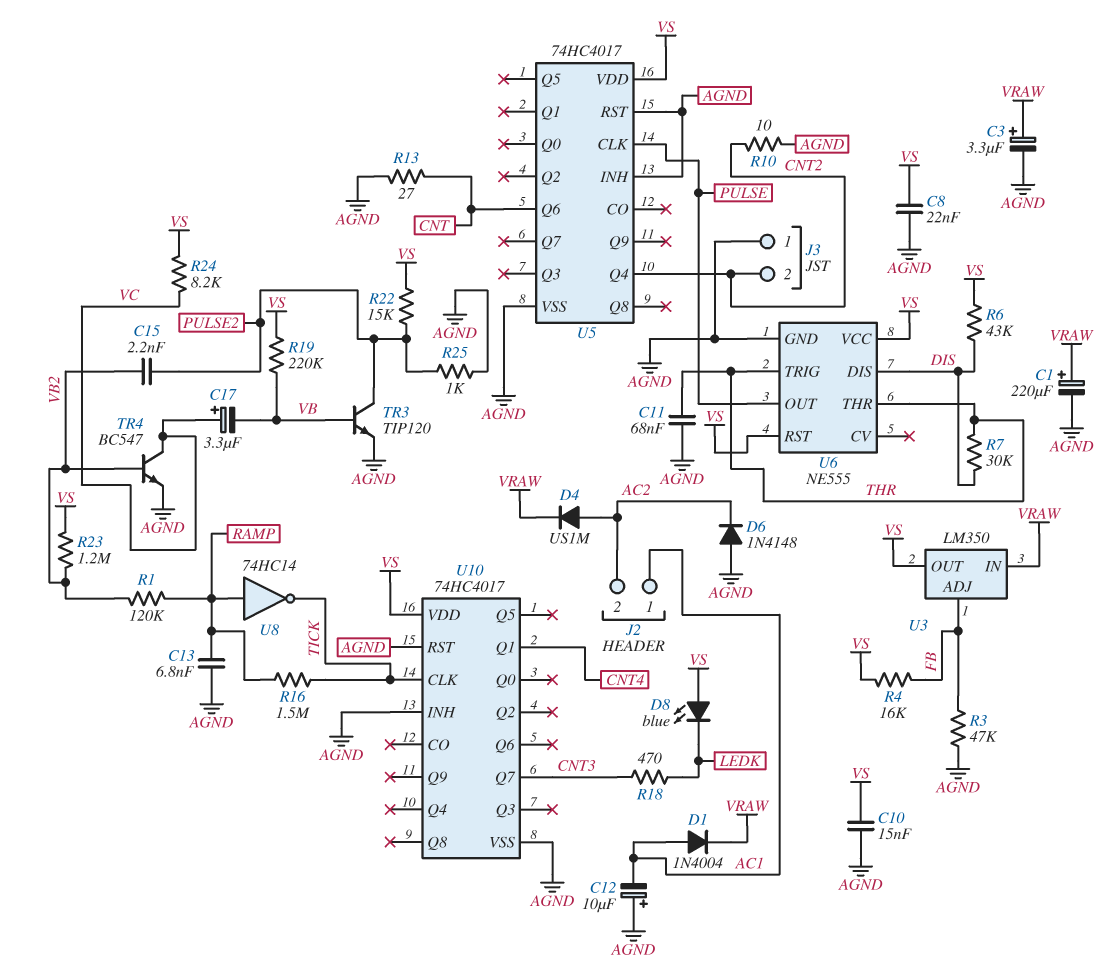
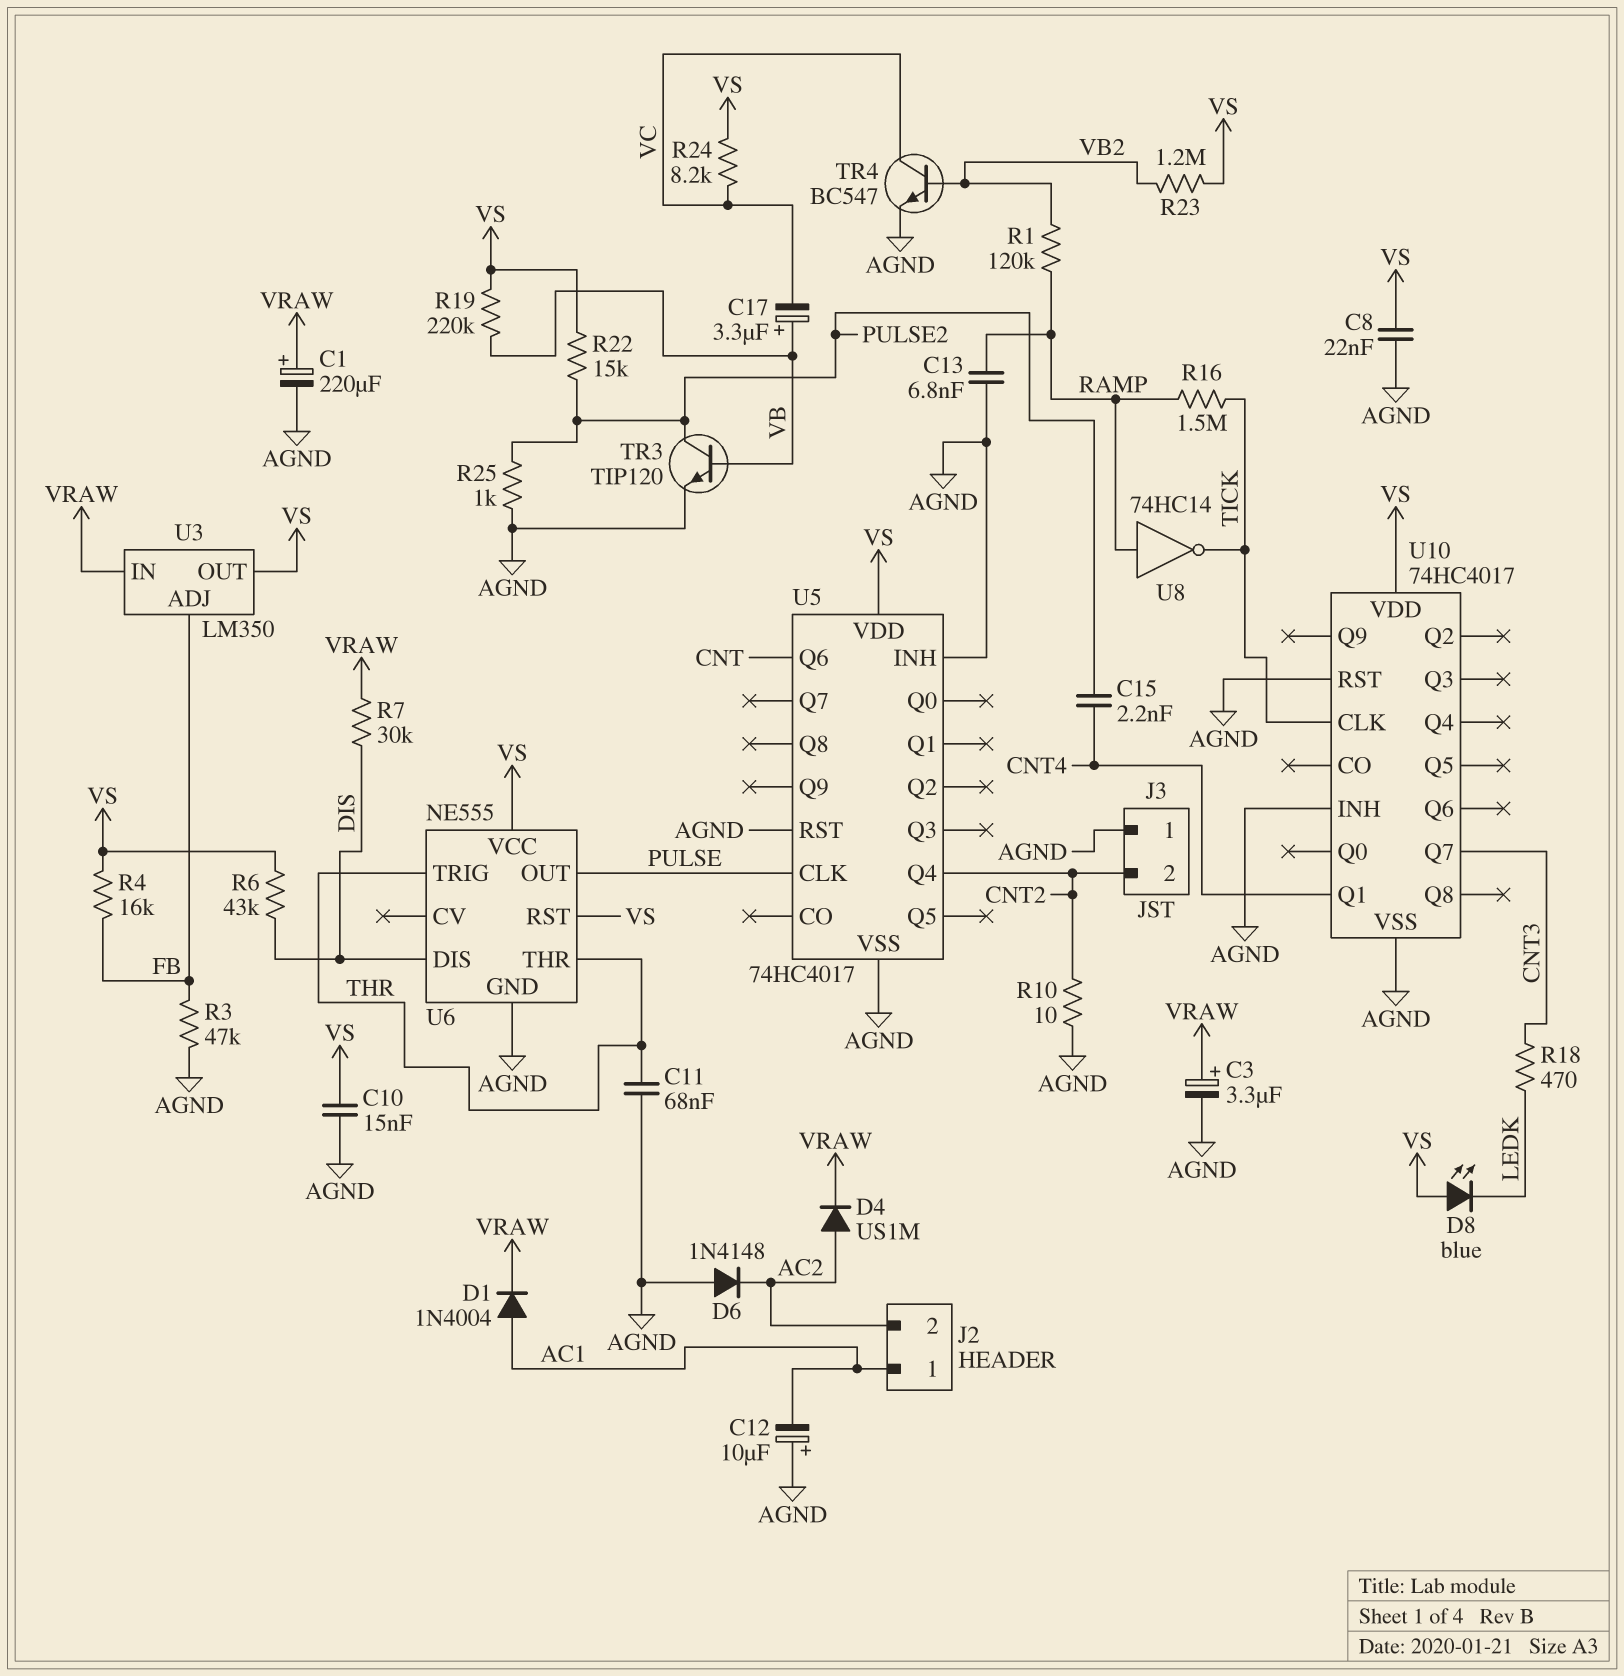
C15: 2.2nF (PULSE2, VB2) -> 2.2nF (CNT4, PULSE2)
C17: 3.3uF (plus VC, minus VB) -> 3.3uF (plus VB, minus VC)
R7: 30k (DIS, THR) -> 30k (DIS, VRAW)
R13: 27 (AGND, CNT) -> none

